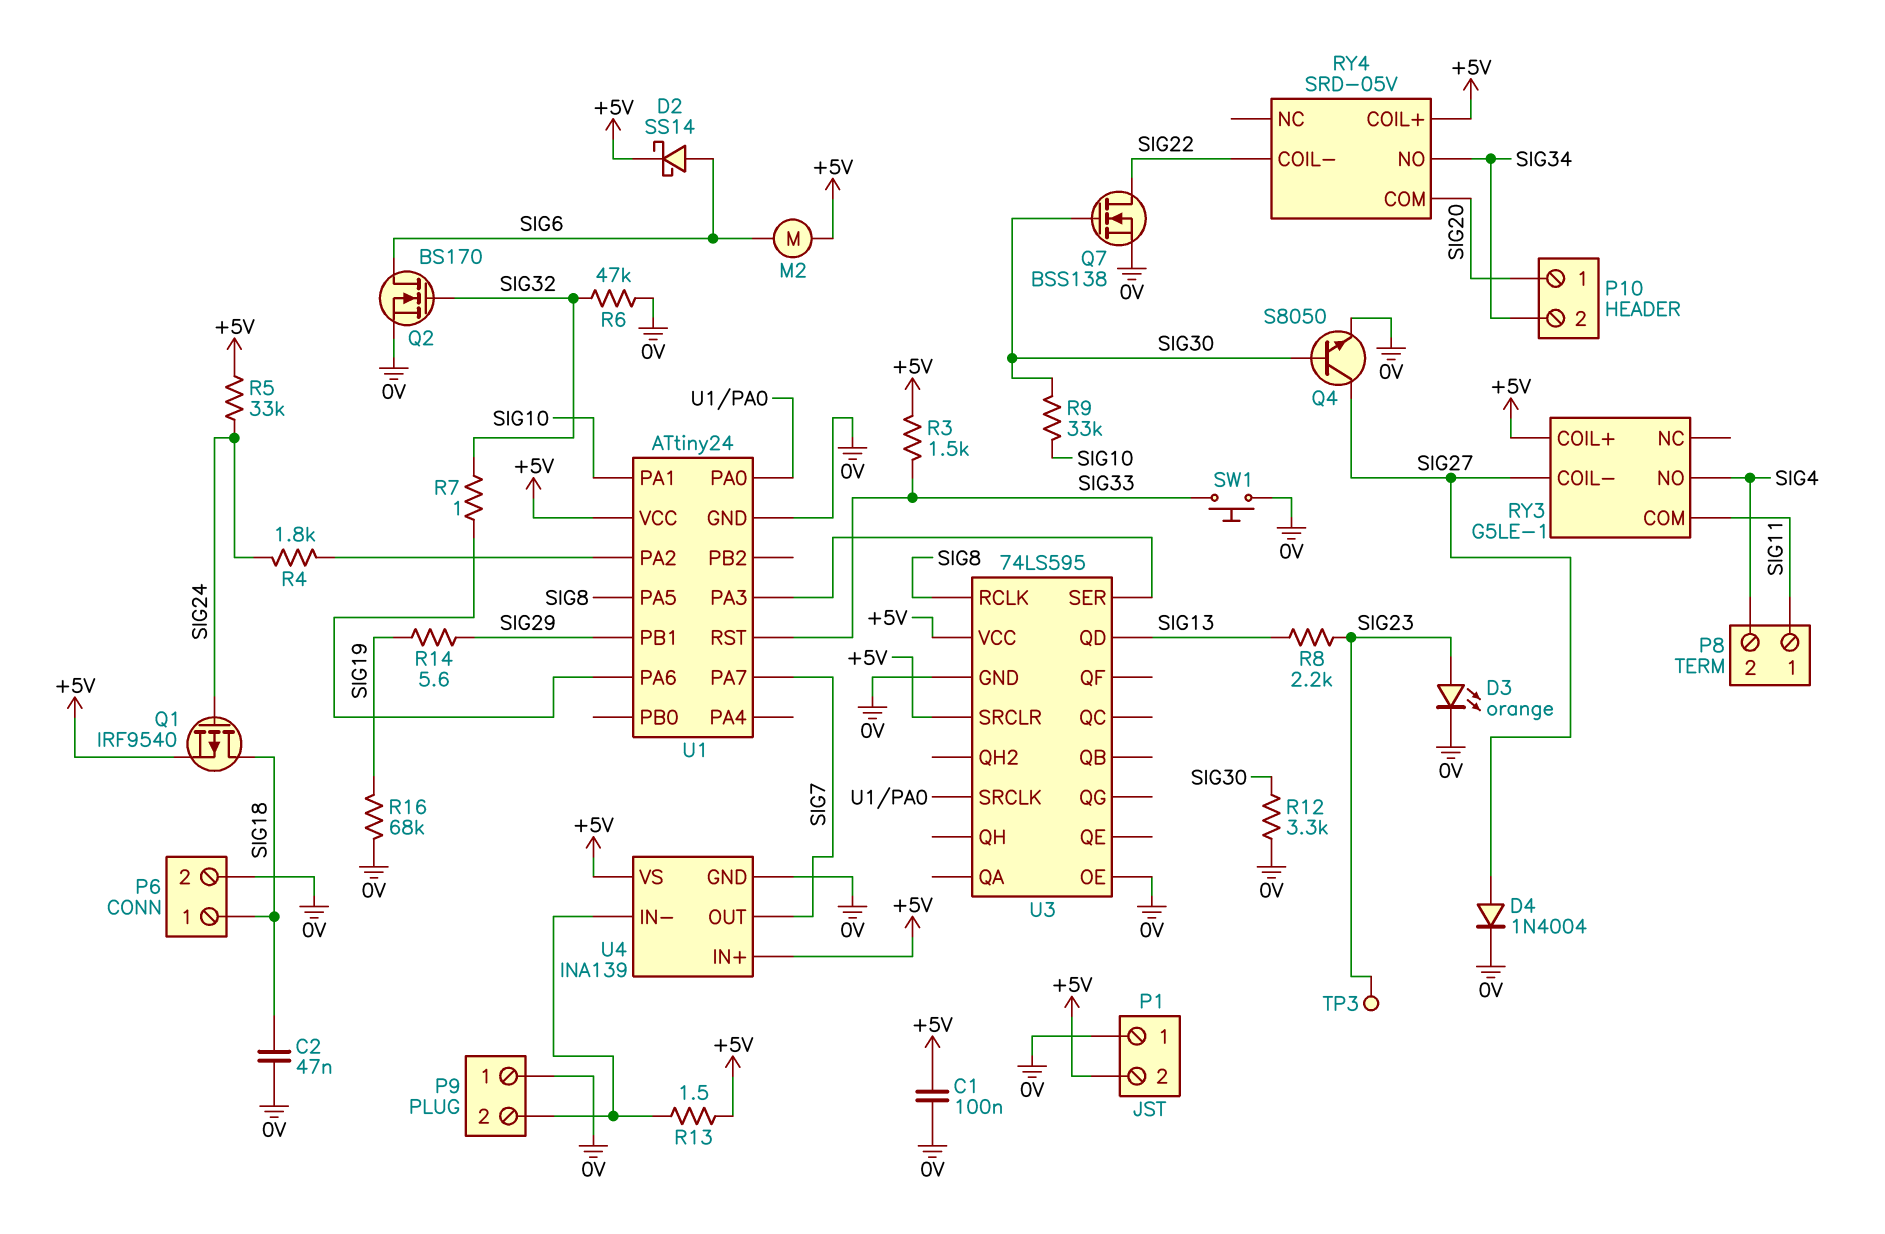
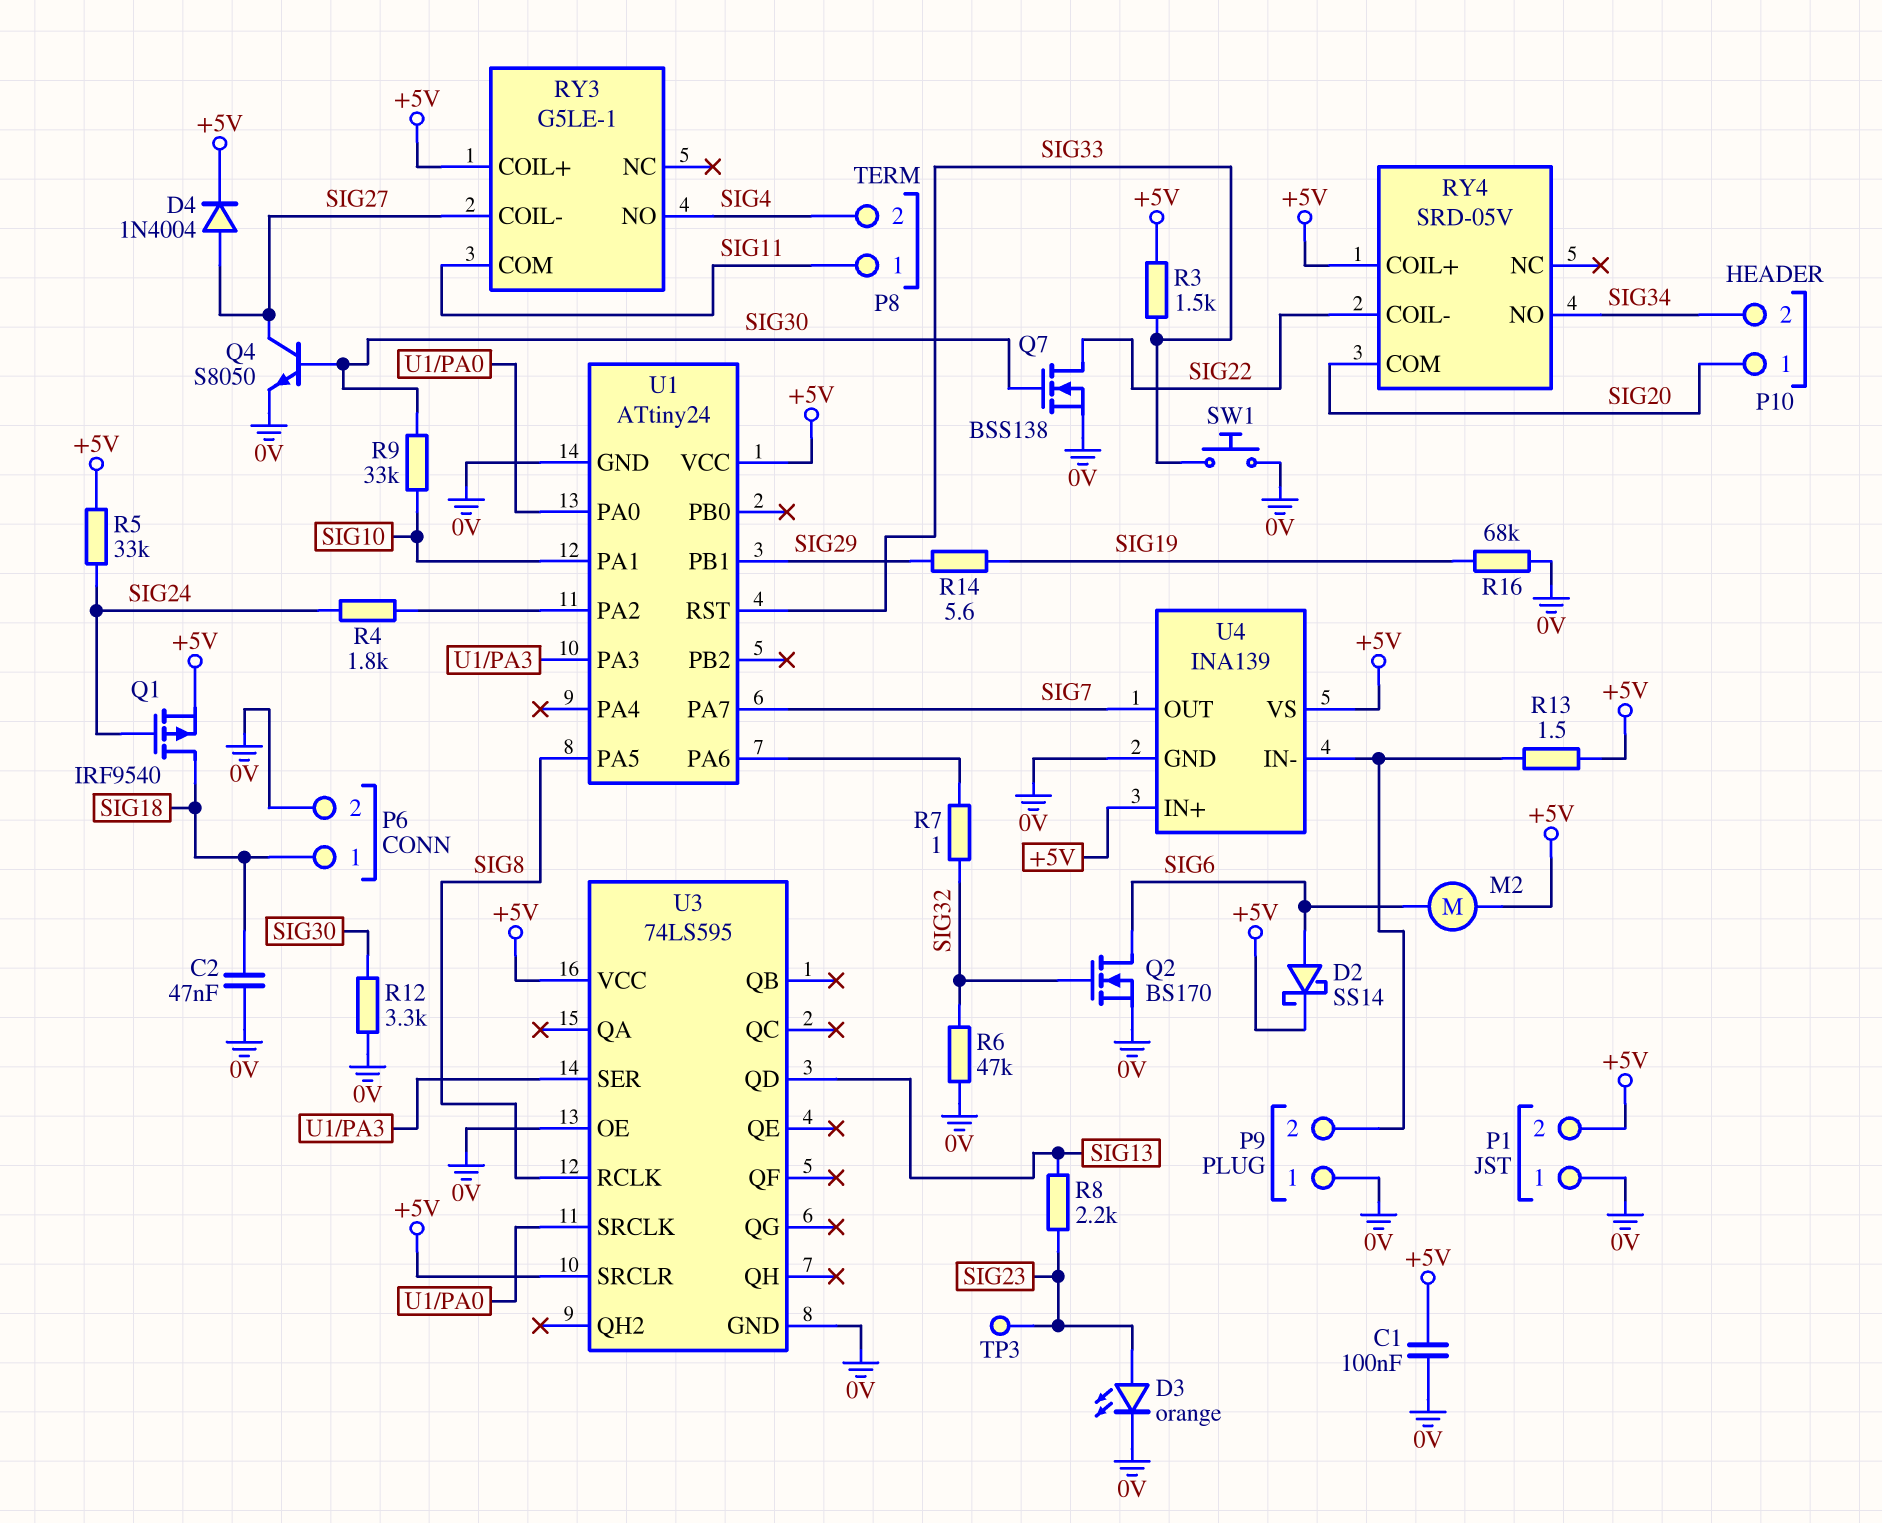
D4: diode 1N4004 (A SIG27, K 0V) -> diode 1N4004 (A SIG27, K +5V)

